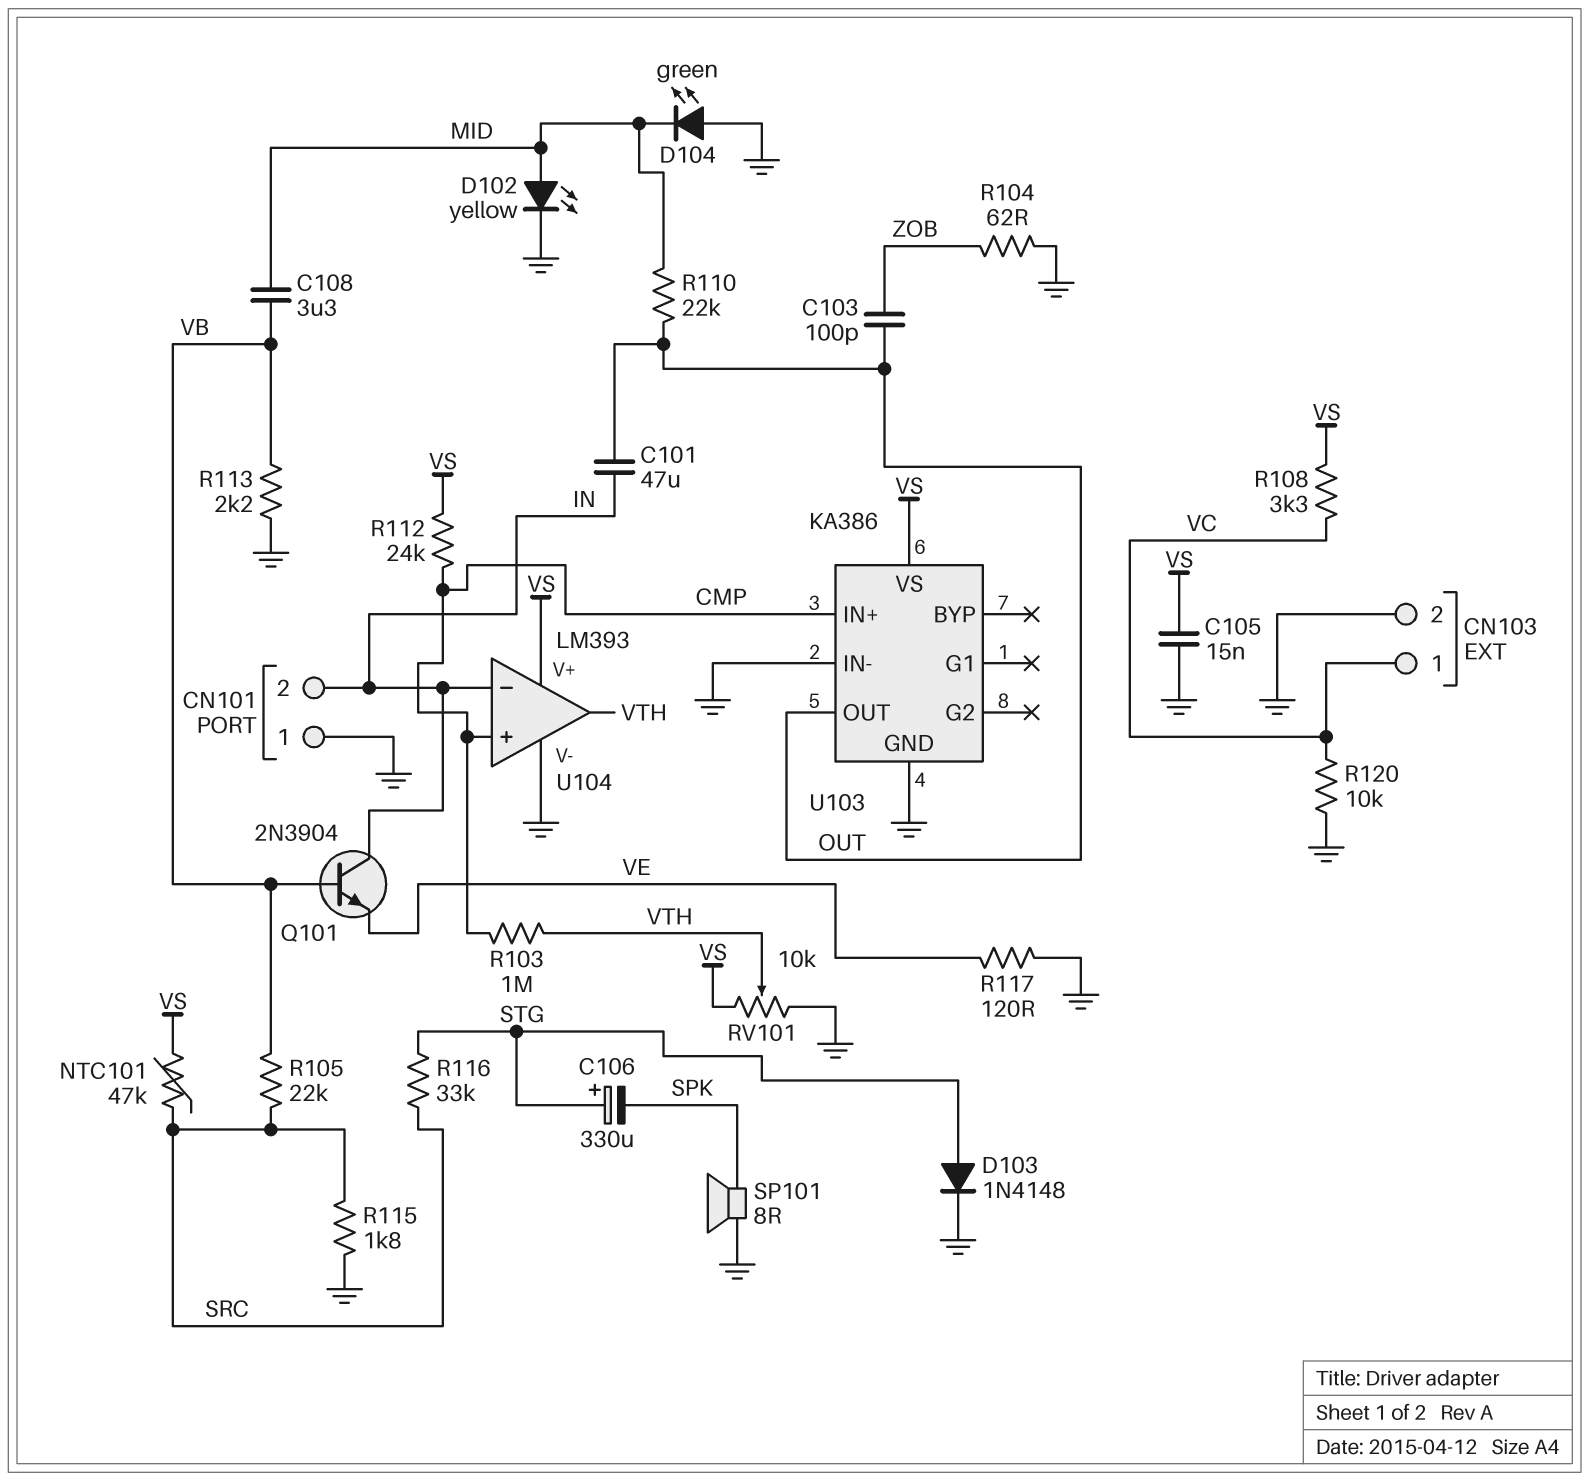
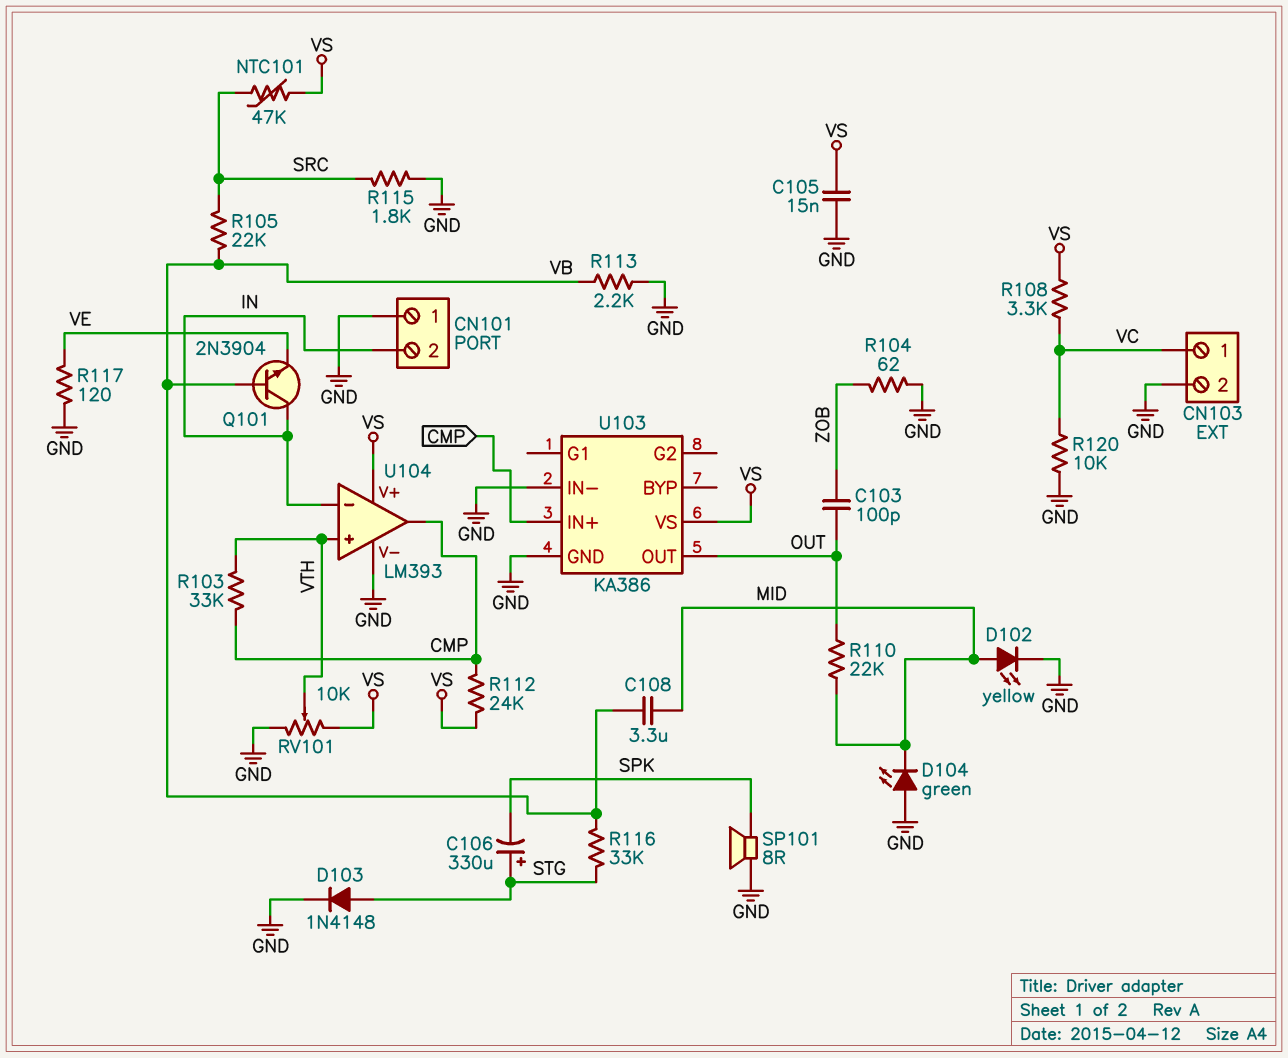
C101: 47uF (IN, OUT) -> none
R103: 1M (CMP, VTH) -> 33k (CMP, VTH)
R116: 33k (SRC, STG) -> 33k (STG, VB)
U104 pin in+: CMP -> VTH
U104 pin out: VTH -> CMP

